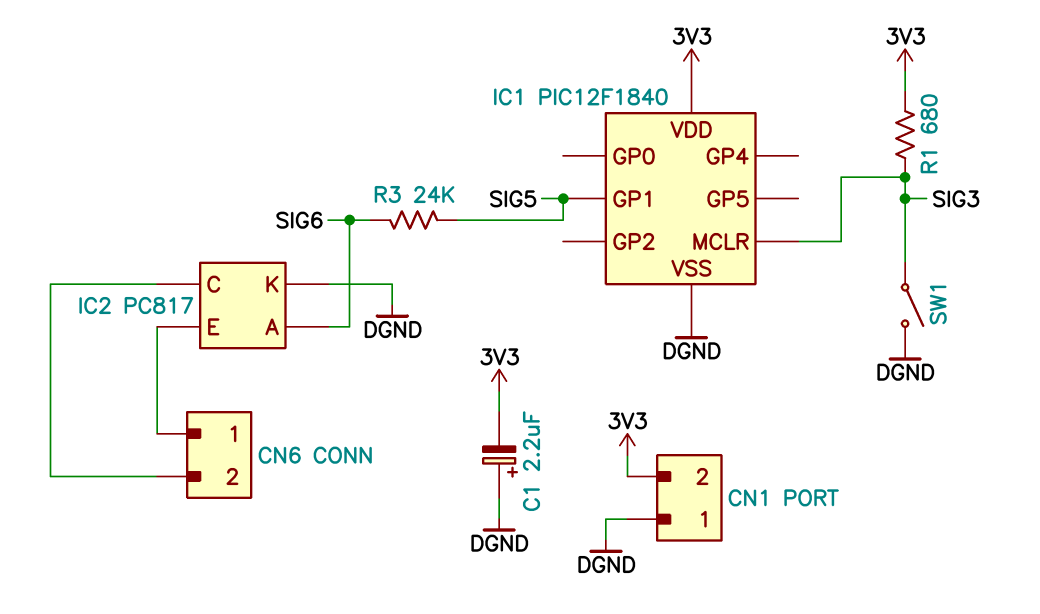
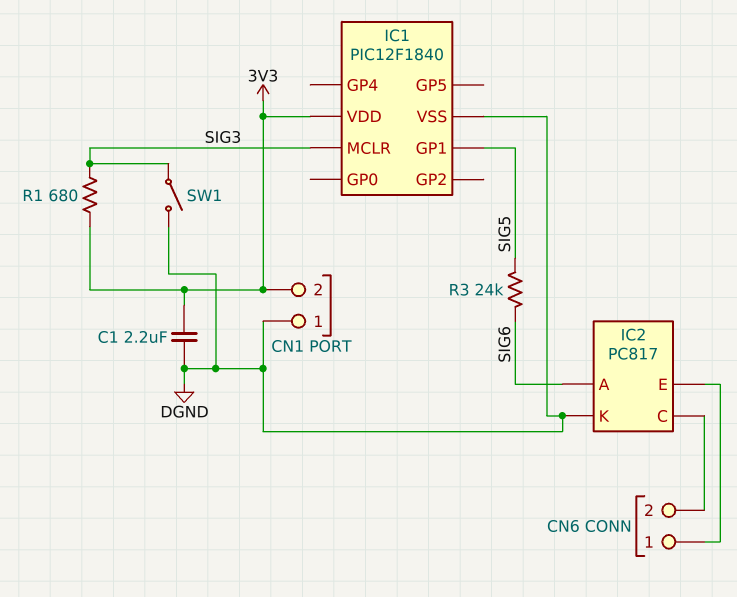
C1: 2.2uF (plus DGND, minus 3V3) -> 2.2uF (3V3, DGND)

